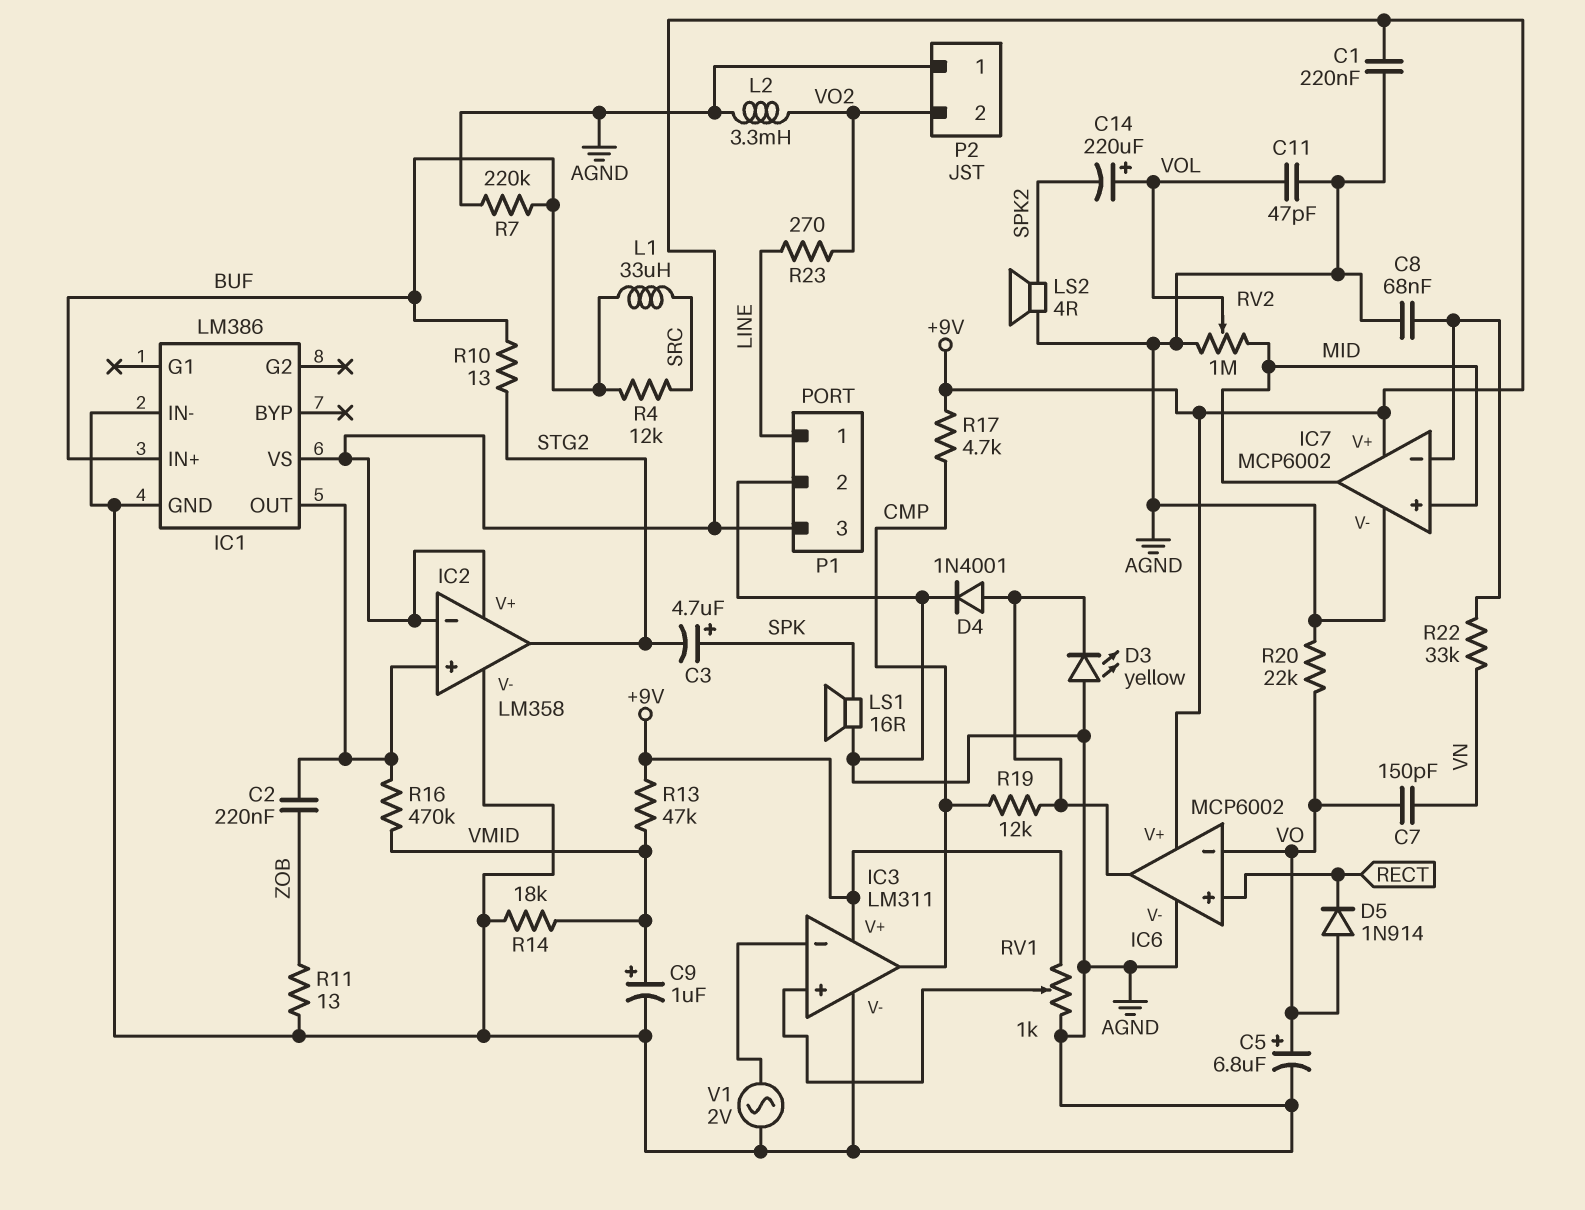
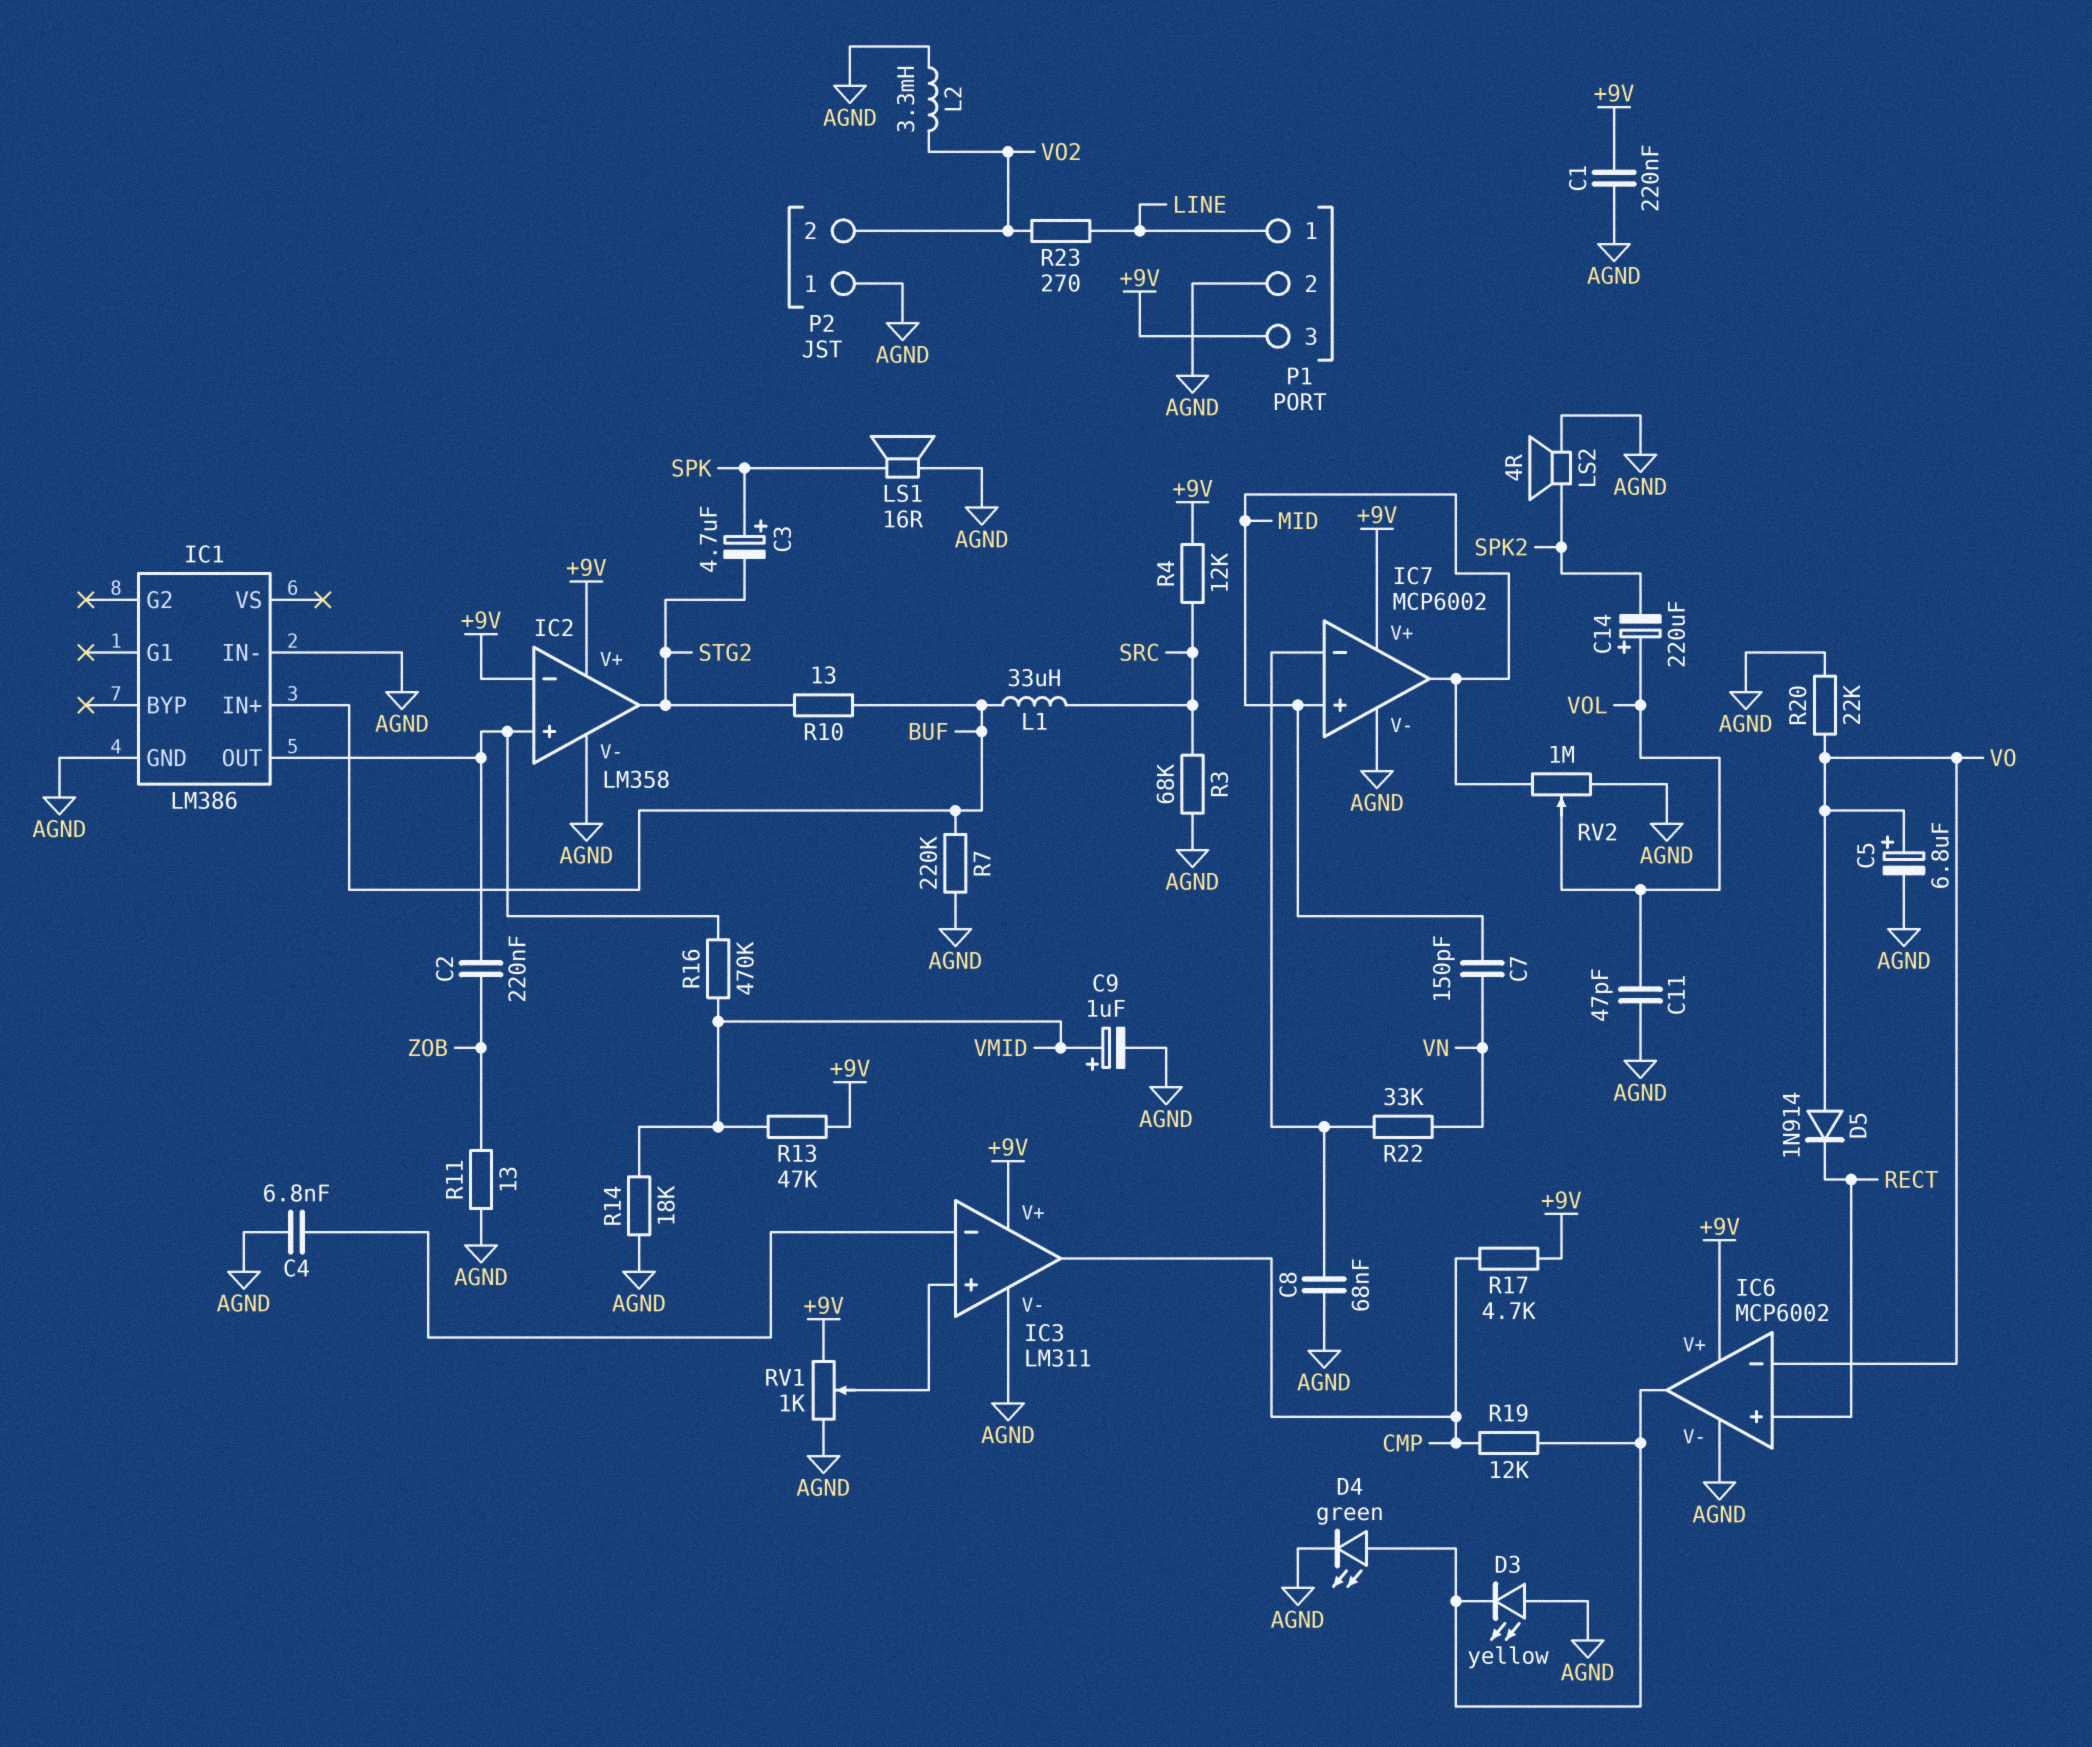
C4: none -> 6.8nF (AGND, IC3/in-)
C7: 150pF (VN, VO) -> 150pF (MID, VN)
D4: diode 1N4001 (A IC6/out, K AGND) -> LED green (A IC6/out, K AGND)
IC1 pin VS: +9V -> none
R3: none -> 68k (AGND, SRC)
R4: 12k (BUF, SRC) -> 12k (+9V, SRC)
V1: AC 2V (AGND, IC3/in-) -> none

